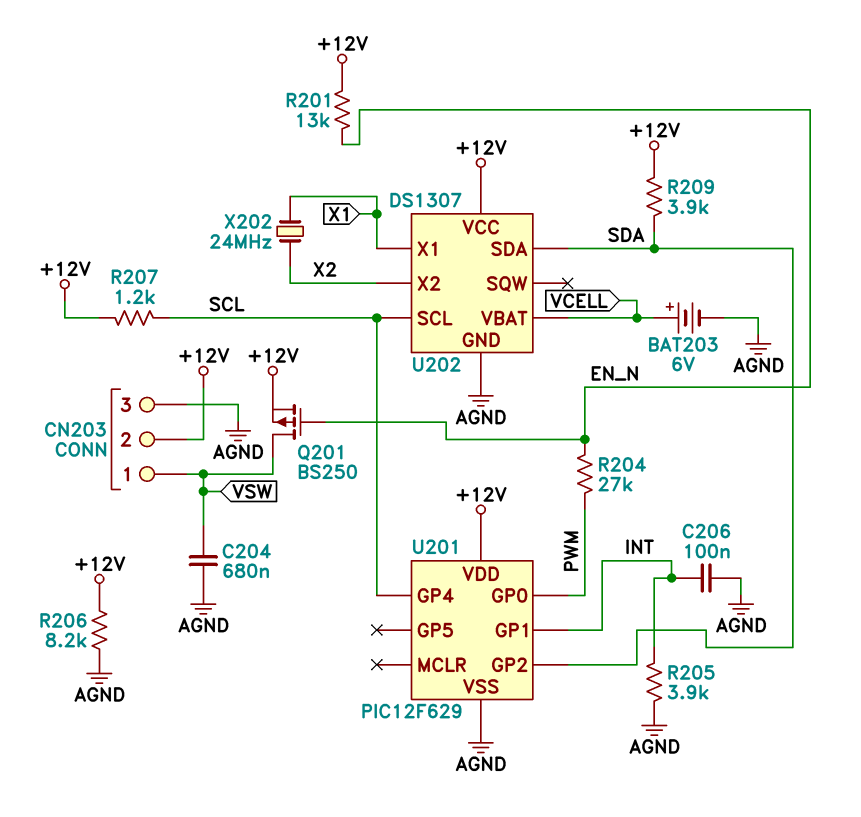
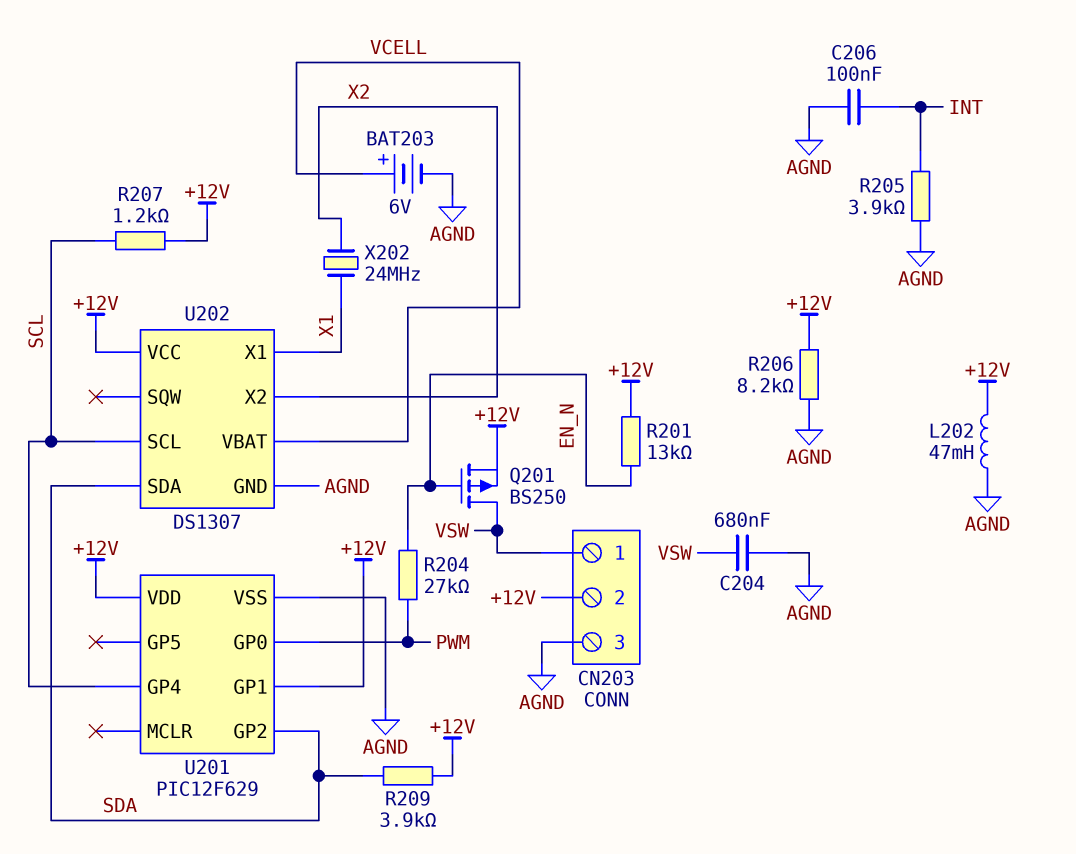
L202: none -> 47mH (+12V, AGND)
U201 pin GP1: INT -> +12V

